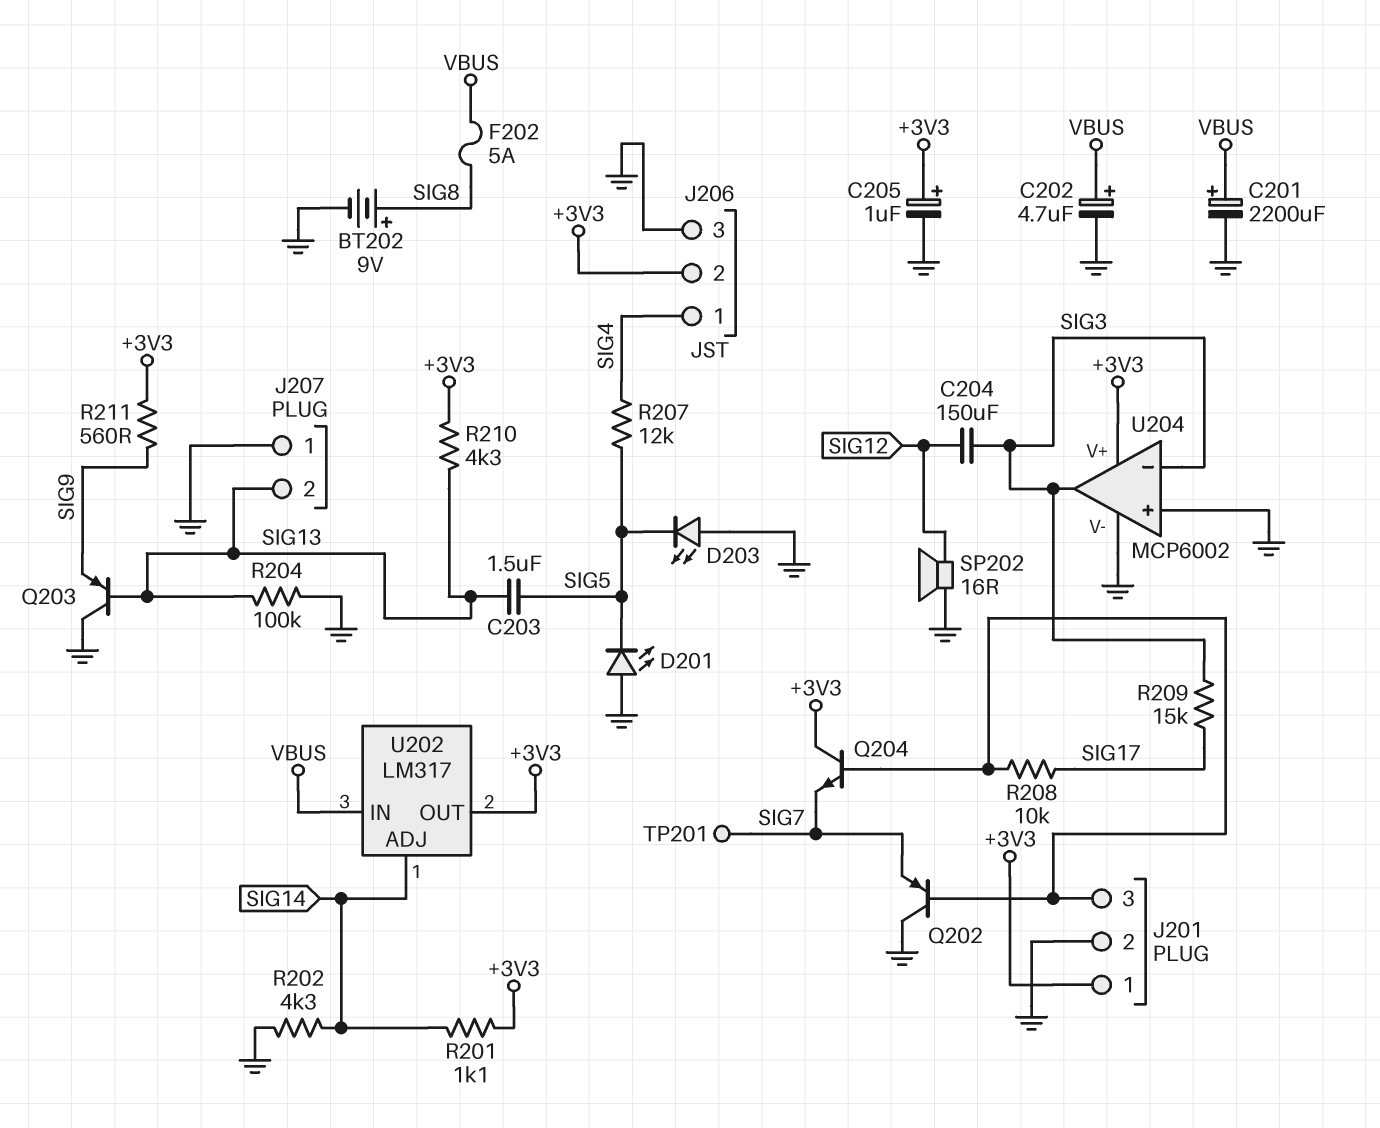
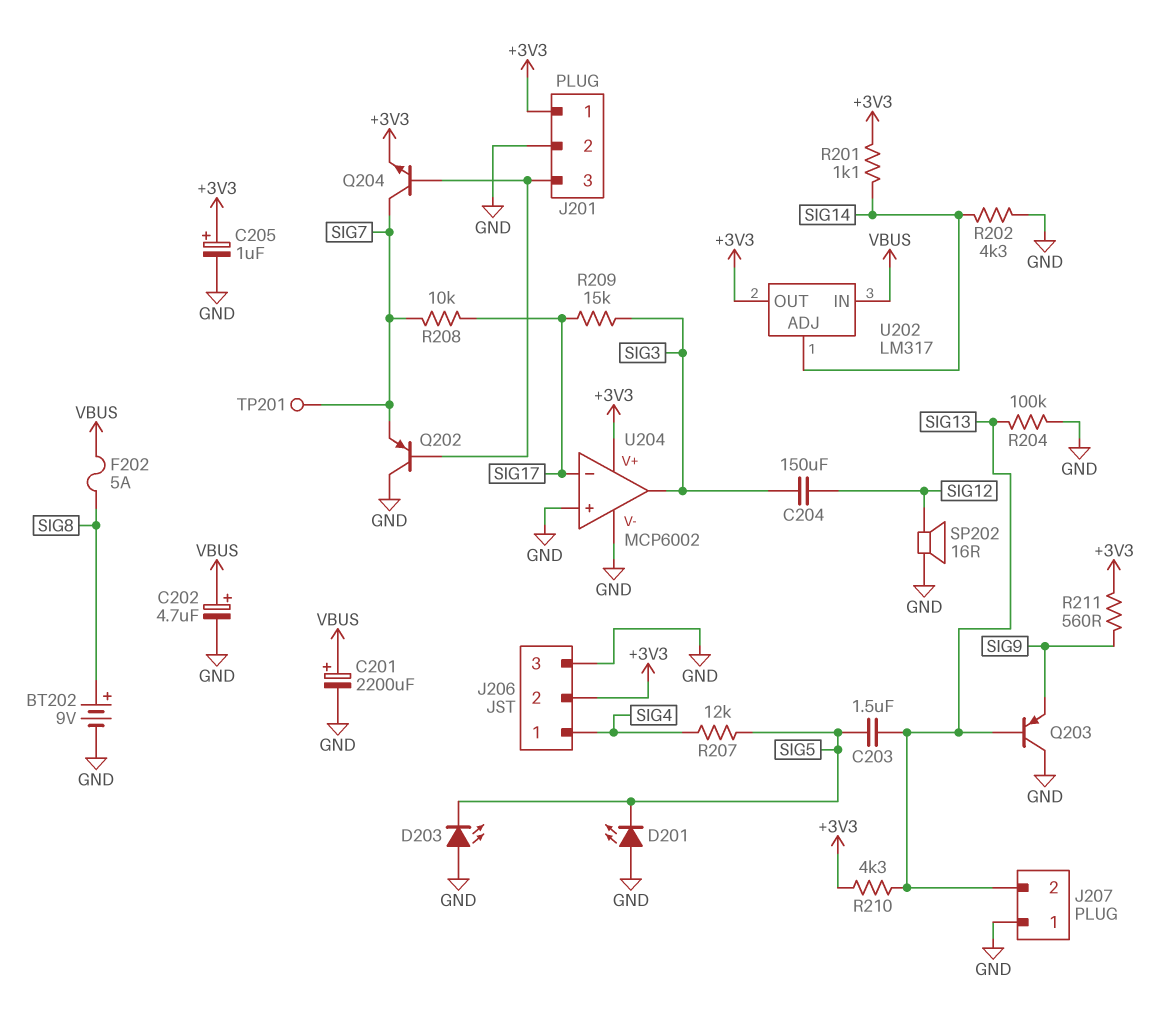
Q204: NPN (B J201/3, C +3V3, E SIG7) -> NPN (B J201/3, C SIG7, E +3V3)
R208: 10k (J201/3, SIG17) -> 10k (SIG7, SIG17)
U204 pin in-: SIG3 -> SIG17

